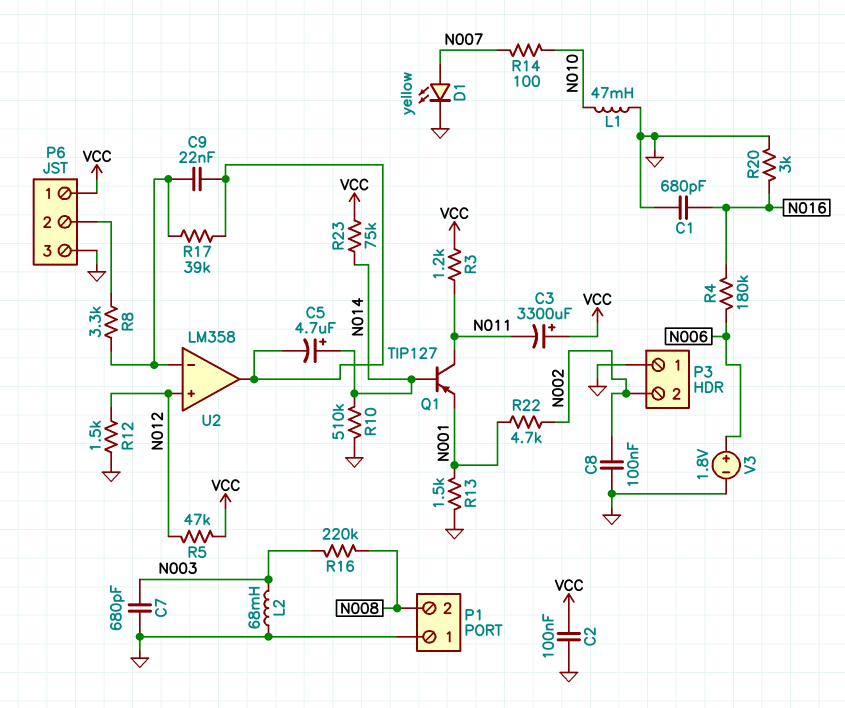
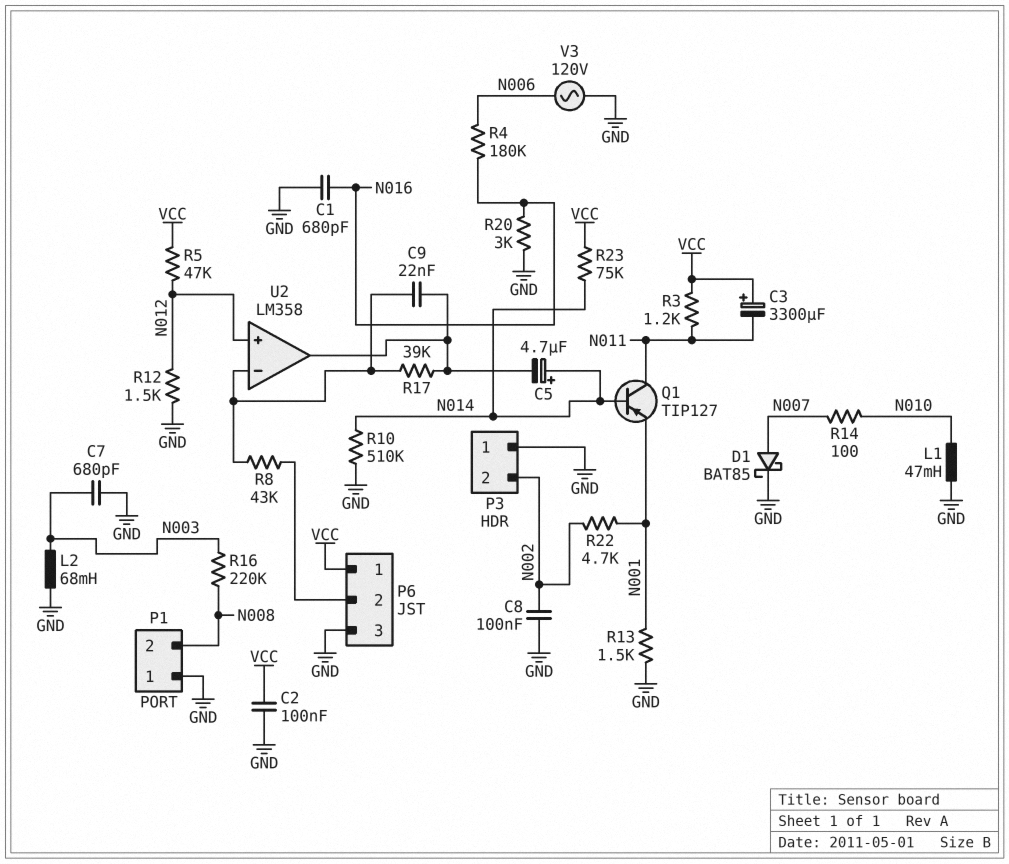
D1: LED yellow (A N007, K GND) -> schottky BAT85 (A N007, K GND)
R8: 3.3k (P6/2, U2/in-) -> 43k (P6/2, U2/in-)
V3: 1.8V (plus N006, minus GND) -> AC 120V (GND, N006)

